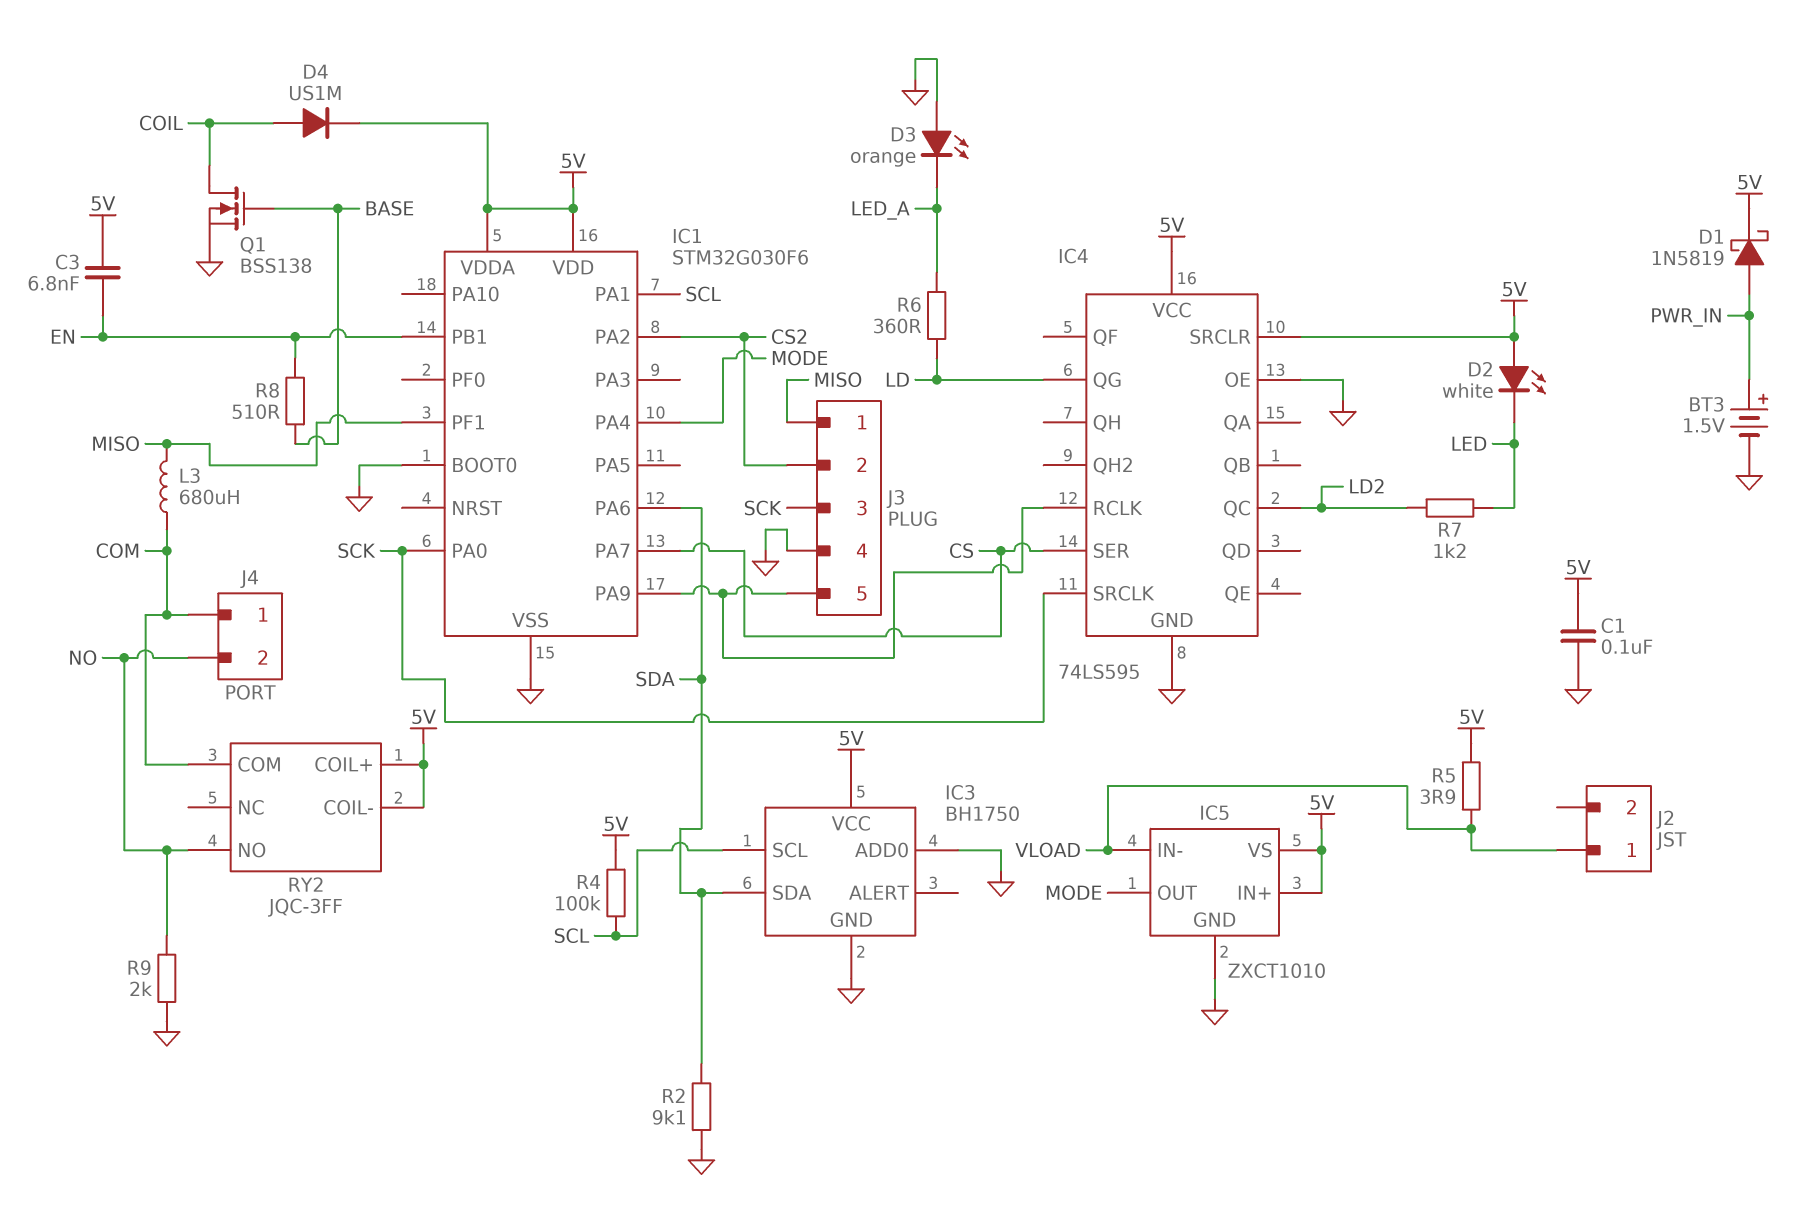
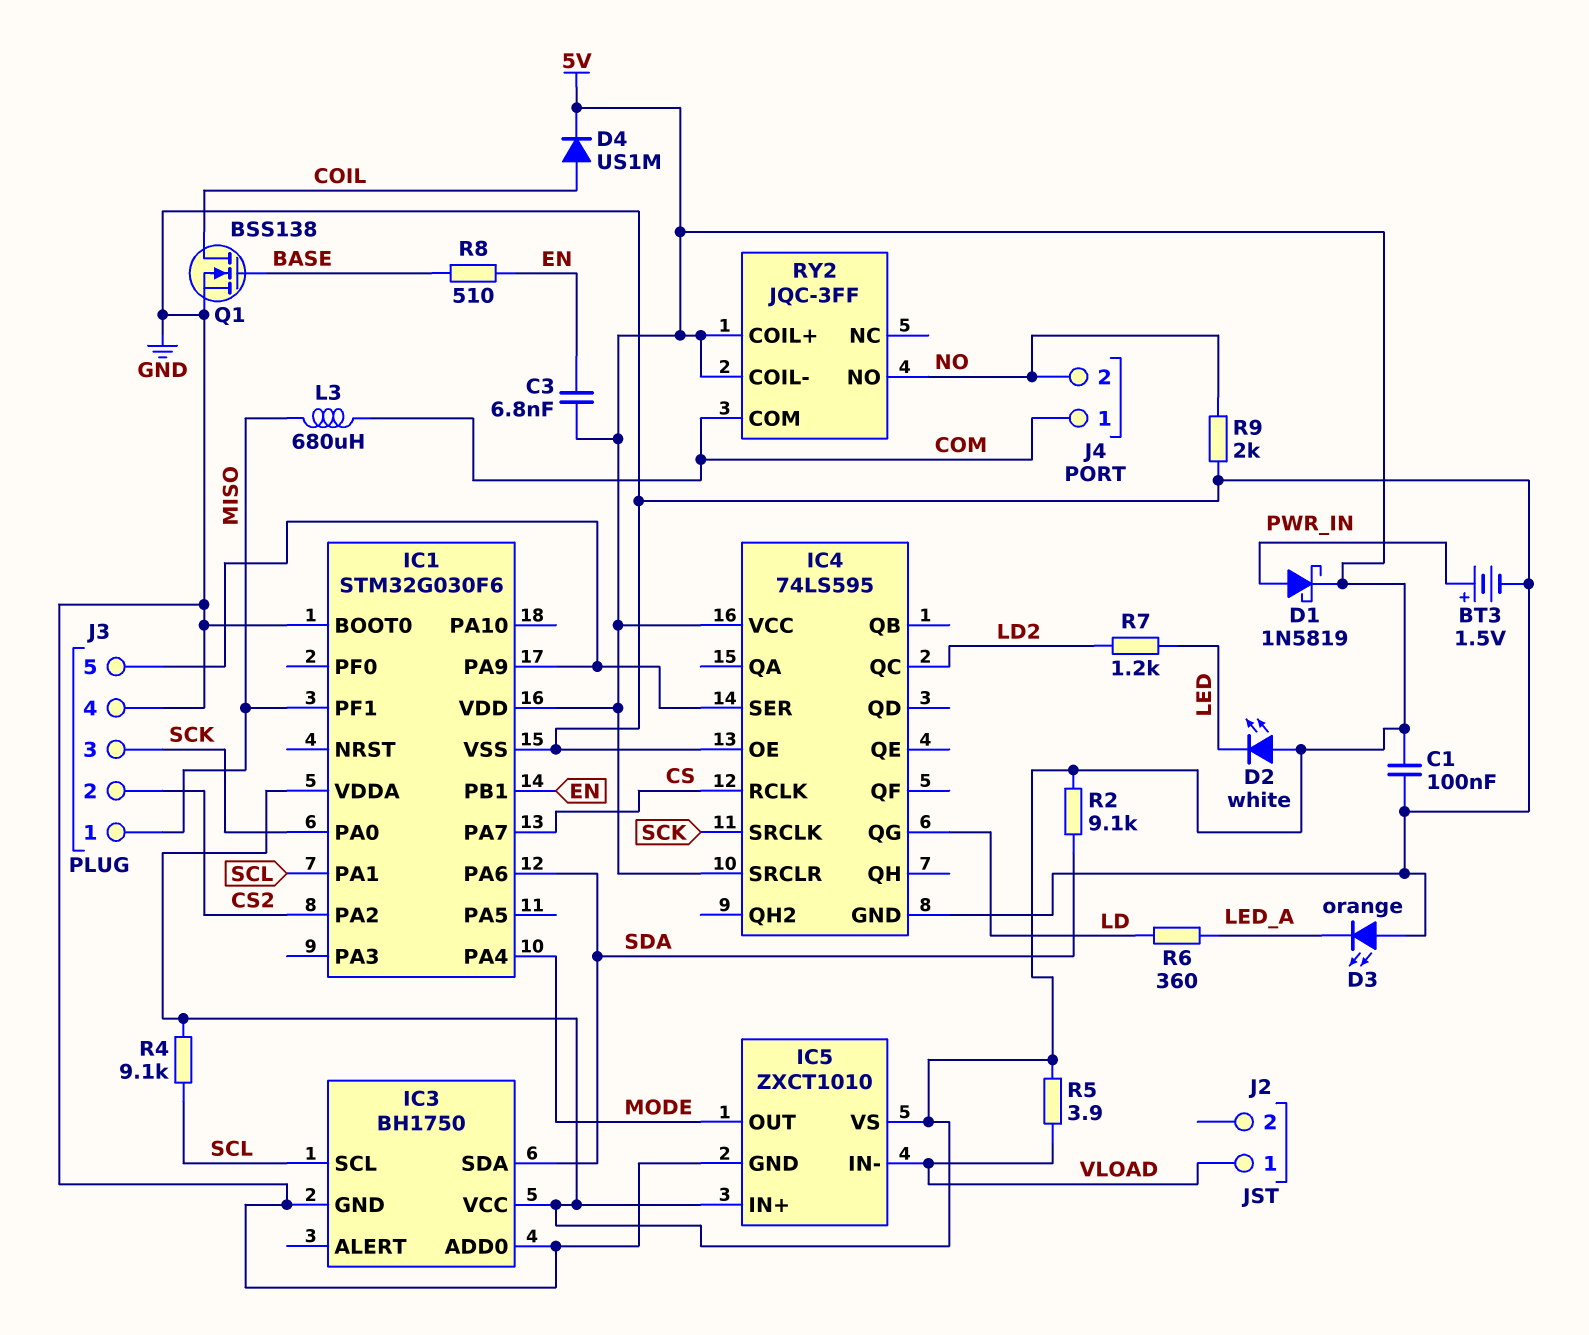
IC4 pin RCLK: IC1/PA9 -> CS
IC4 pin SER: CS -> IC1/PA9
R2: 9.1k (GND, SDA) -> 9.1k (5V, SDA)
R4: 100k (5V, SCL) -> 9.1k (5V, SCL)

